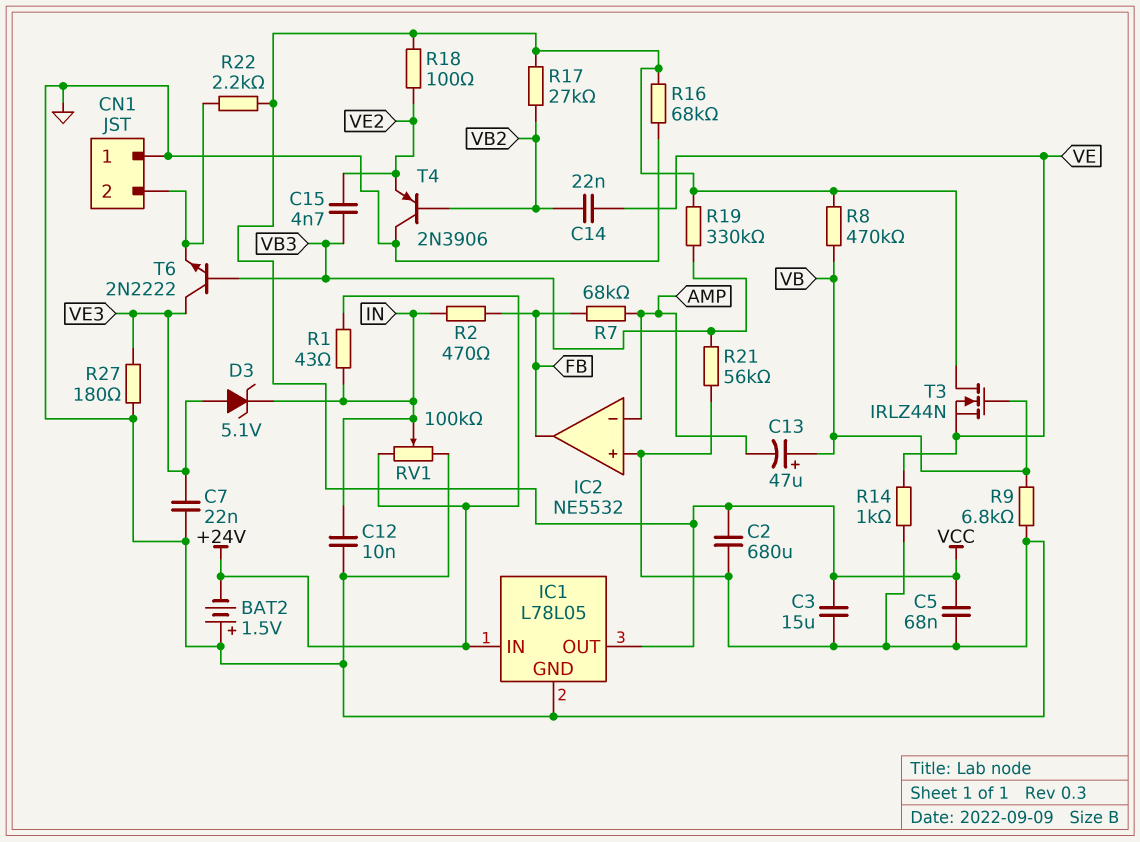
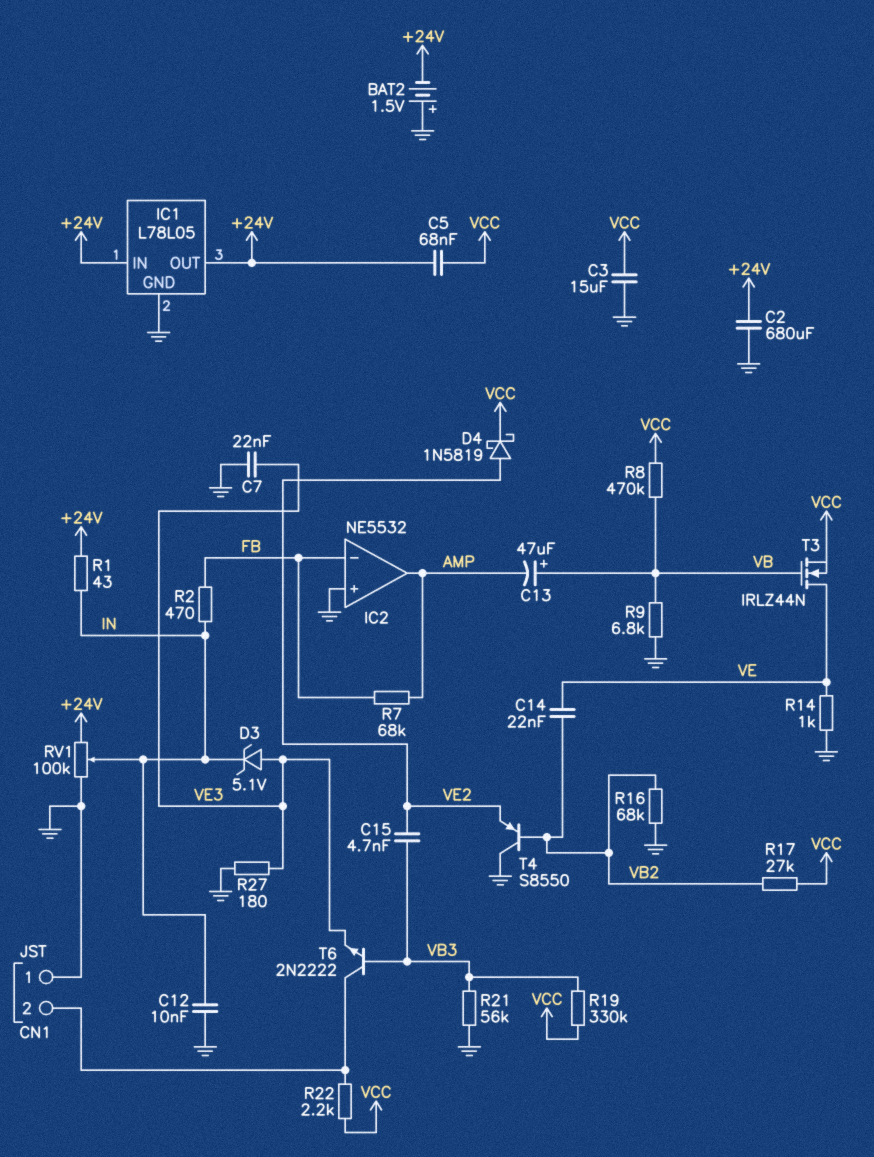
C2: 680uF (GND, VCC) -> 680uF (+24V, GND)
C5: 68nF (GND, VCC) -> 68nF (+24V, VCC)
D4: none -> schottky 1N5819 (A VE2, K VCC)
IC1 pin OUT: VCC -> +24V
IC2 pin in-: AMP -> FB
IC2 pin out: FB -> AMP
R16: 68k (GND, VCC) -> 68k (GND, VB2)
R18: 100 (VCC, VE2) -> none
T3: NMOS IRLZ44N (G VB, D VCC, S VE) -> NMOS IRLZ44N (G VB, D VE, S VCC)
T4: PNP 2N3906 (B VB2, C GND, E VE2) -> PNP S8550 (B VB2, C GND, E VE2)
T6: NPN 2N2222 (B VB3, C VE3, E CN1/2) -> NPN 2N2222 (B VB3, C CN1/2, E VE3)

